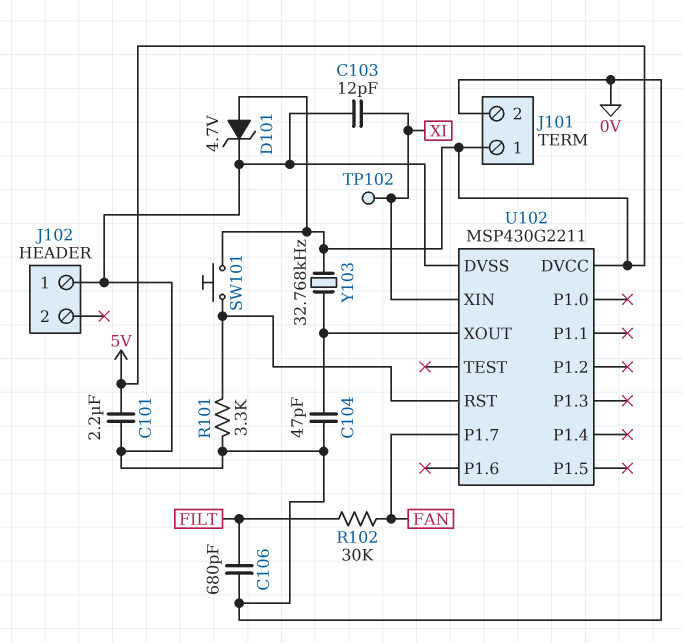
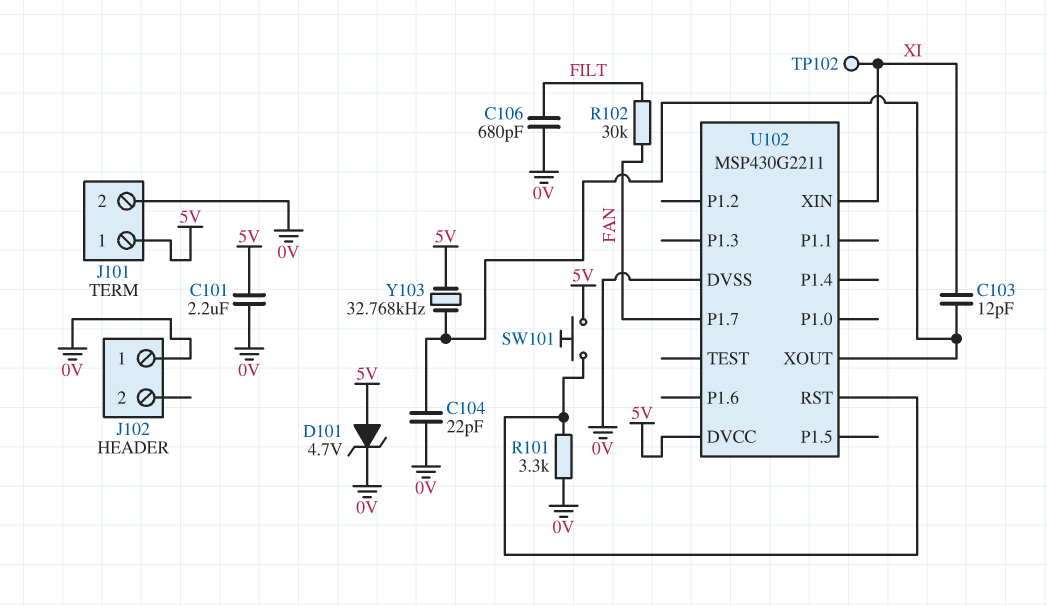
C103: 12pF (0V, XI) -> 12pF (U102/XOUT, XI)
C104: 47pF (0V, U102/XOUT) -> 22pF (0V, U102/XOUT)

